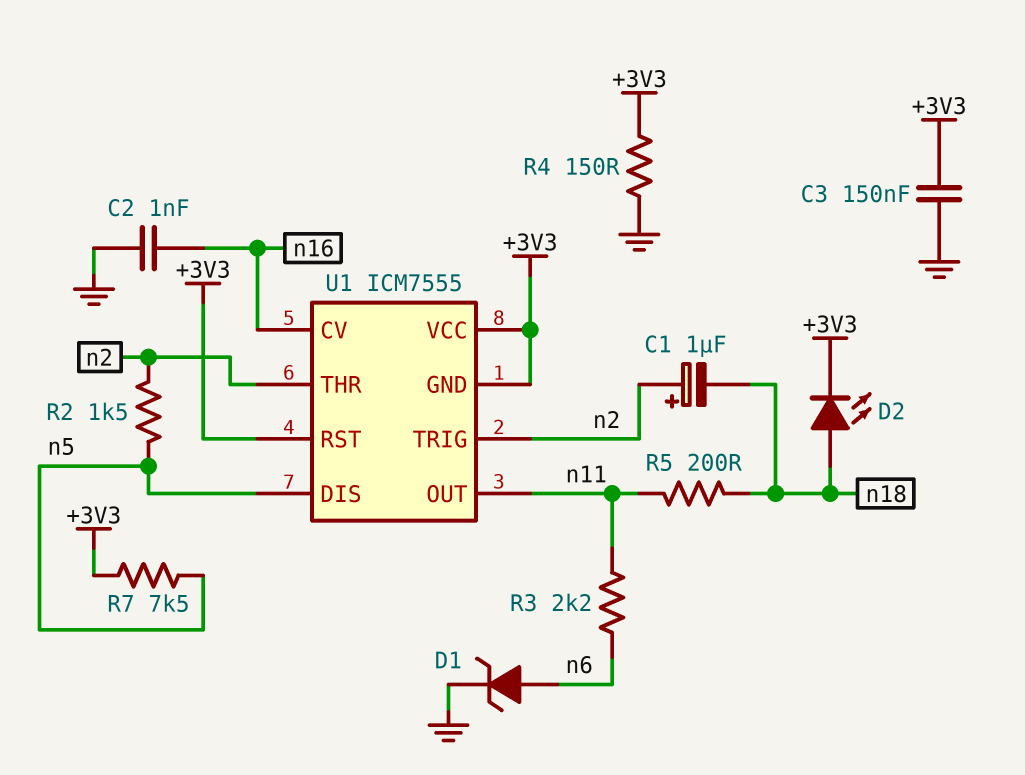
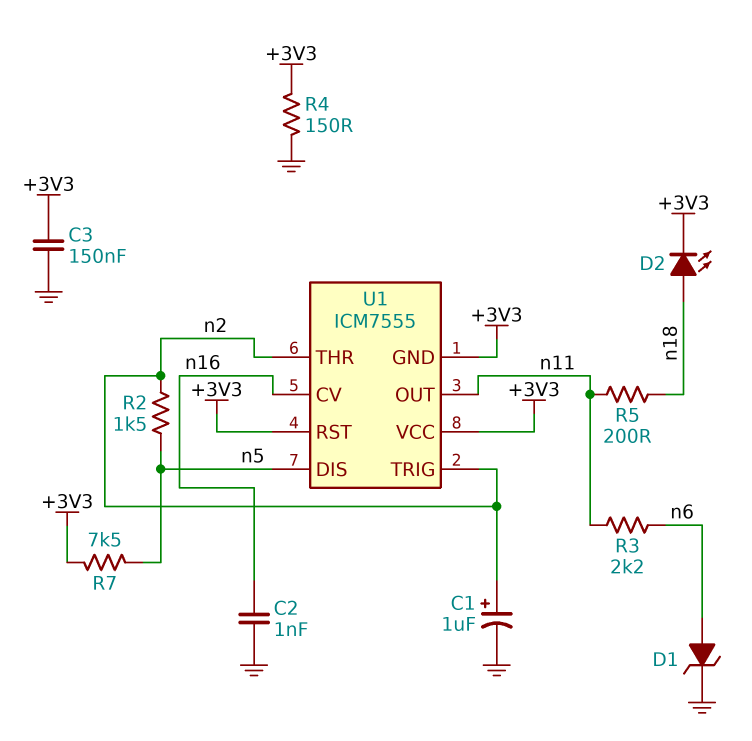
C1: 1uF (plus n2, minus n18) -> 1uF (plus n2, minus GND)

